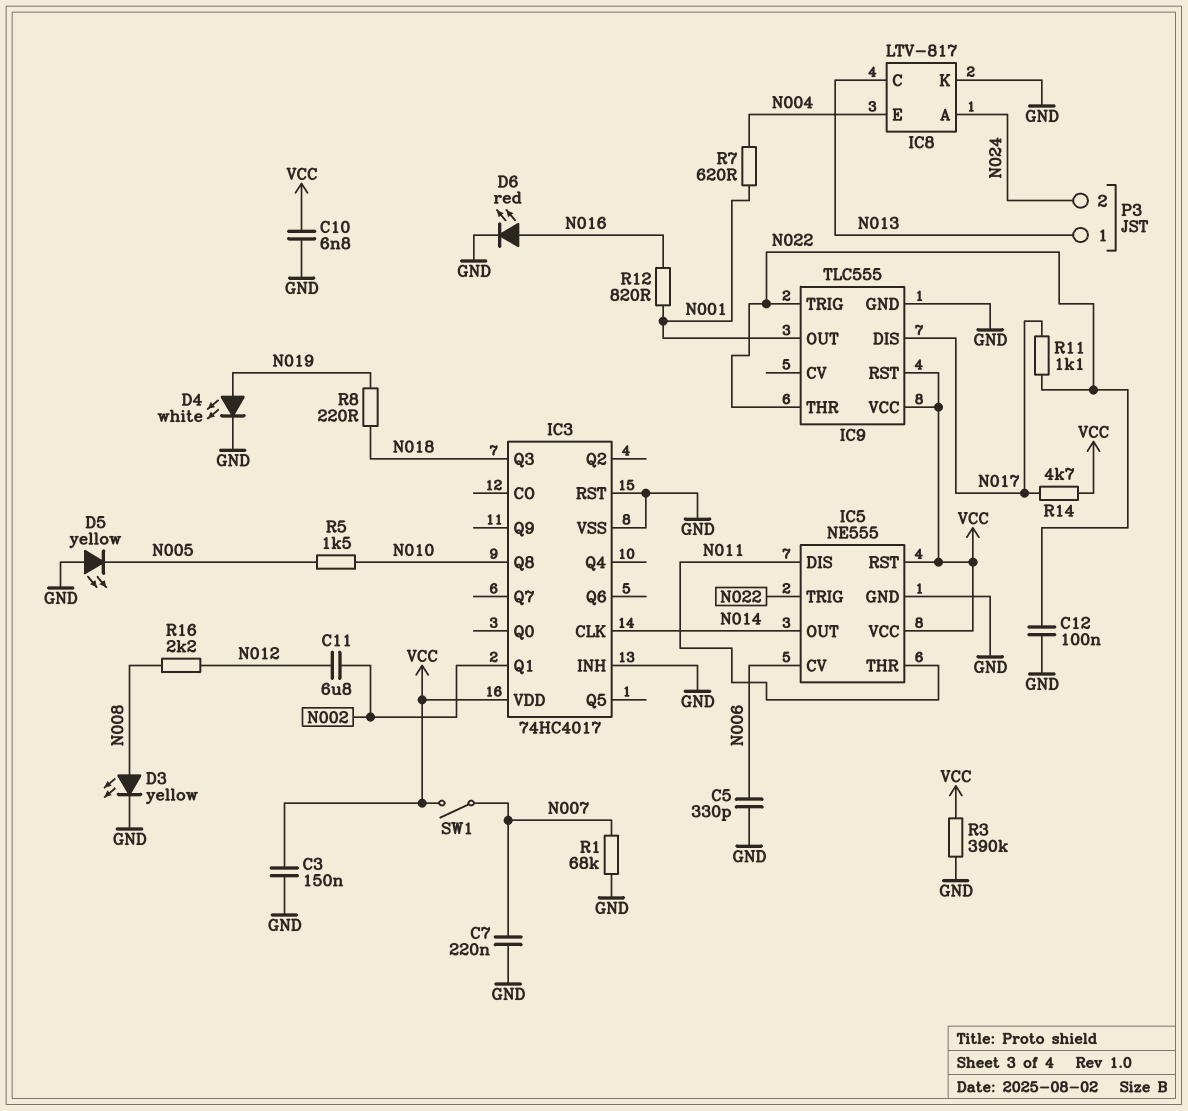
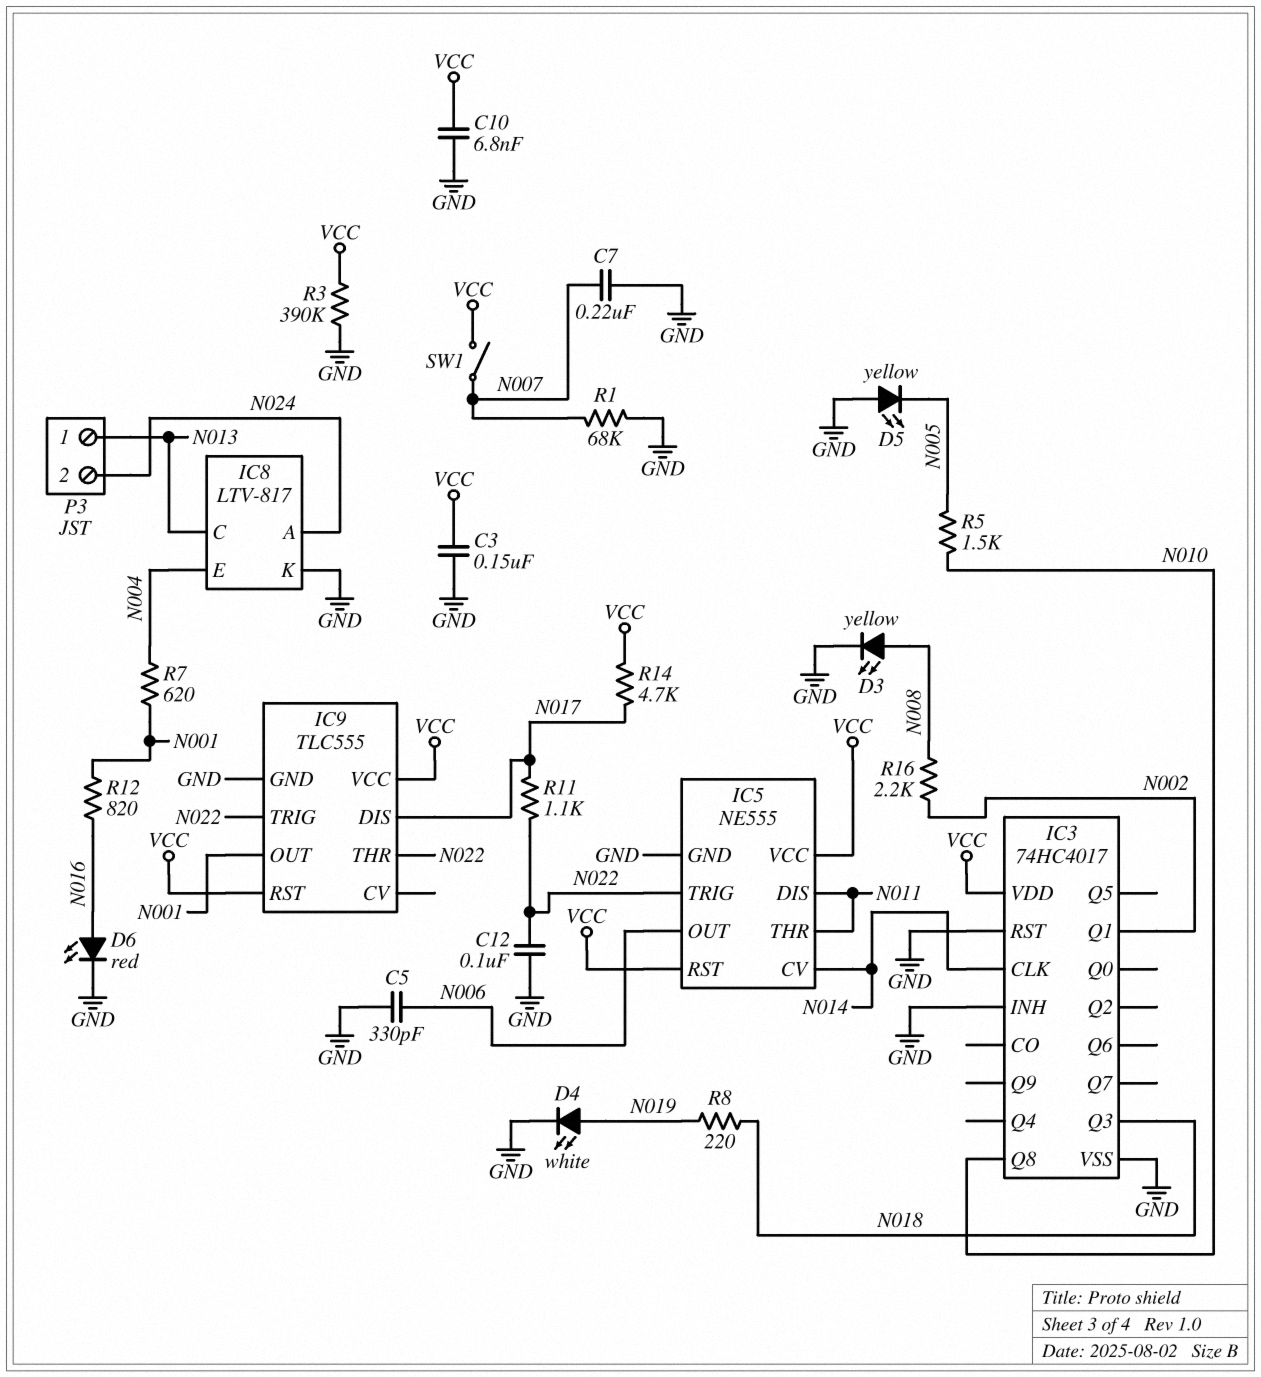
C11: 6.8uF (N002, N012) -> none
IC5 pin CV: N006 -> N014
IC5 pin OUT: N014 -> N006
R16: 2.2k (N008, N012) -> 2.2k (N002, N008)

